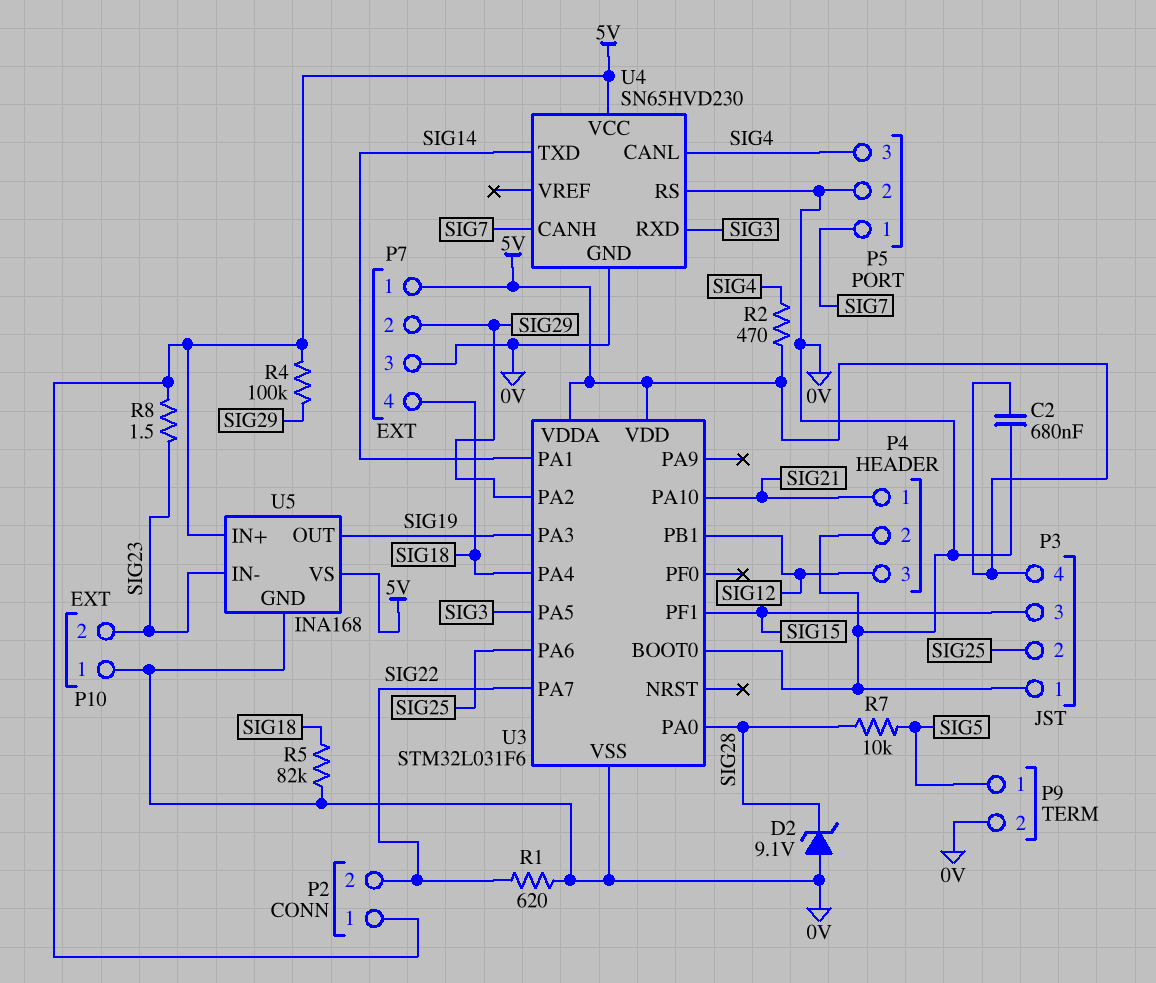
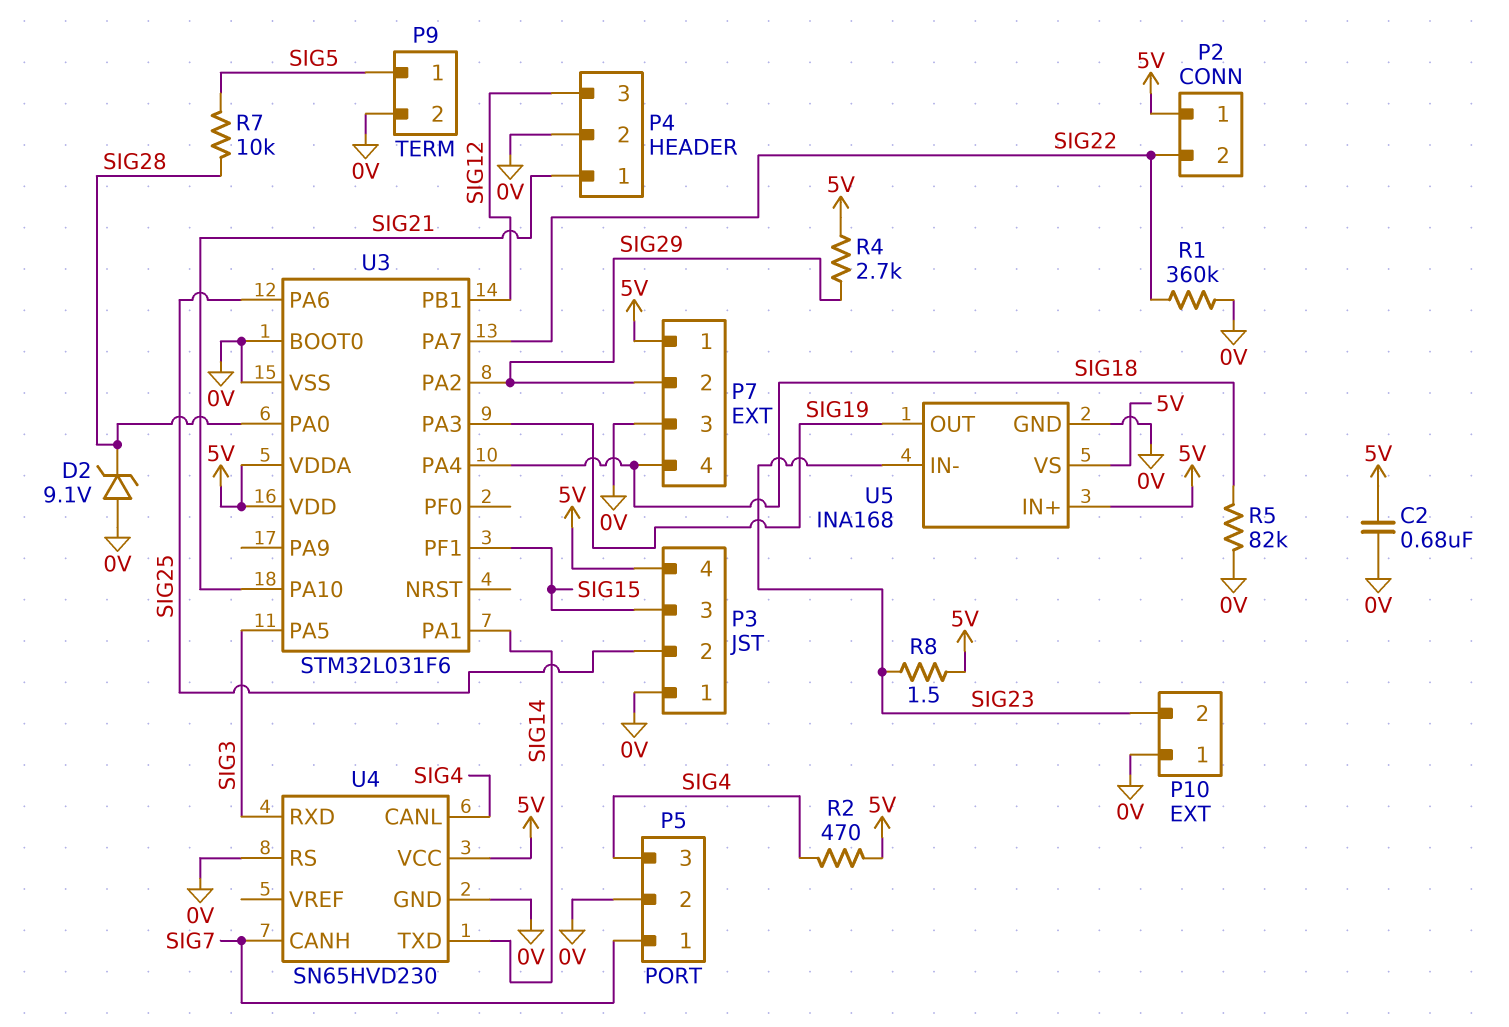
R1: 620 (0V, SIG22) -> 360k (0V, SIG22)
R4: 100k (5V, SIG29) -> 2.7k (5V, SIG29)

